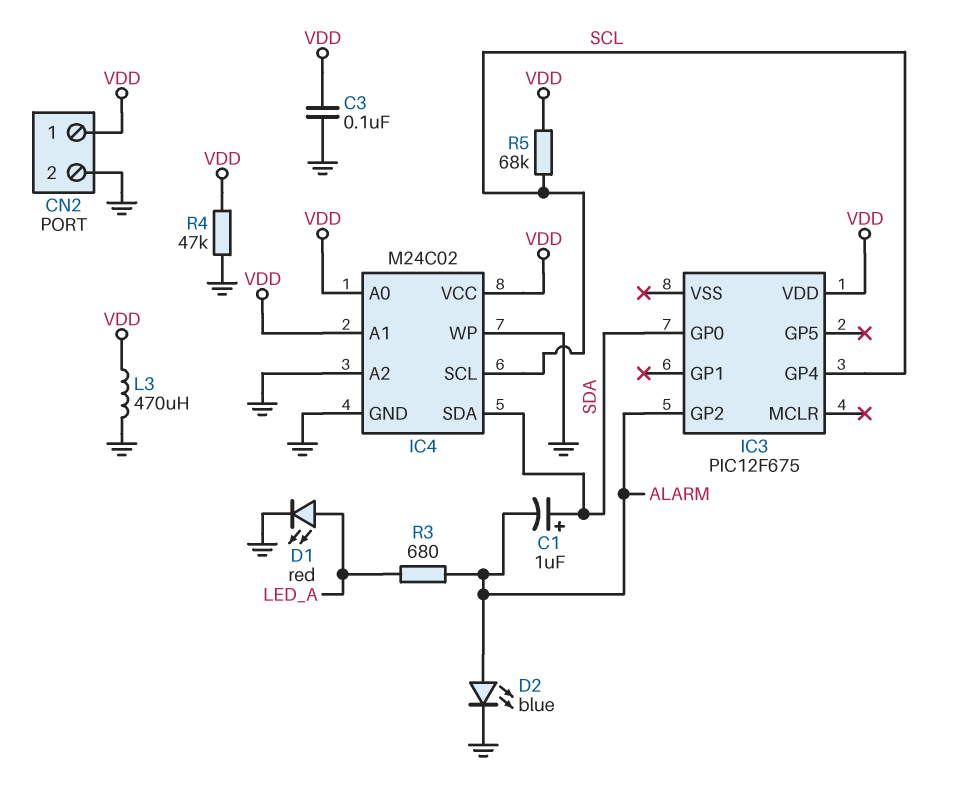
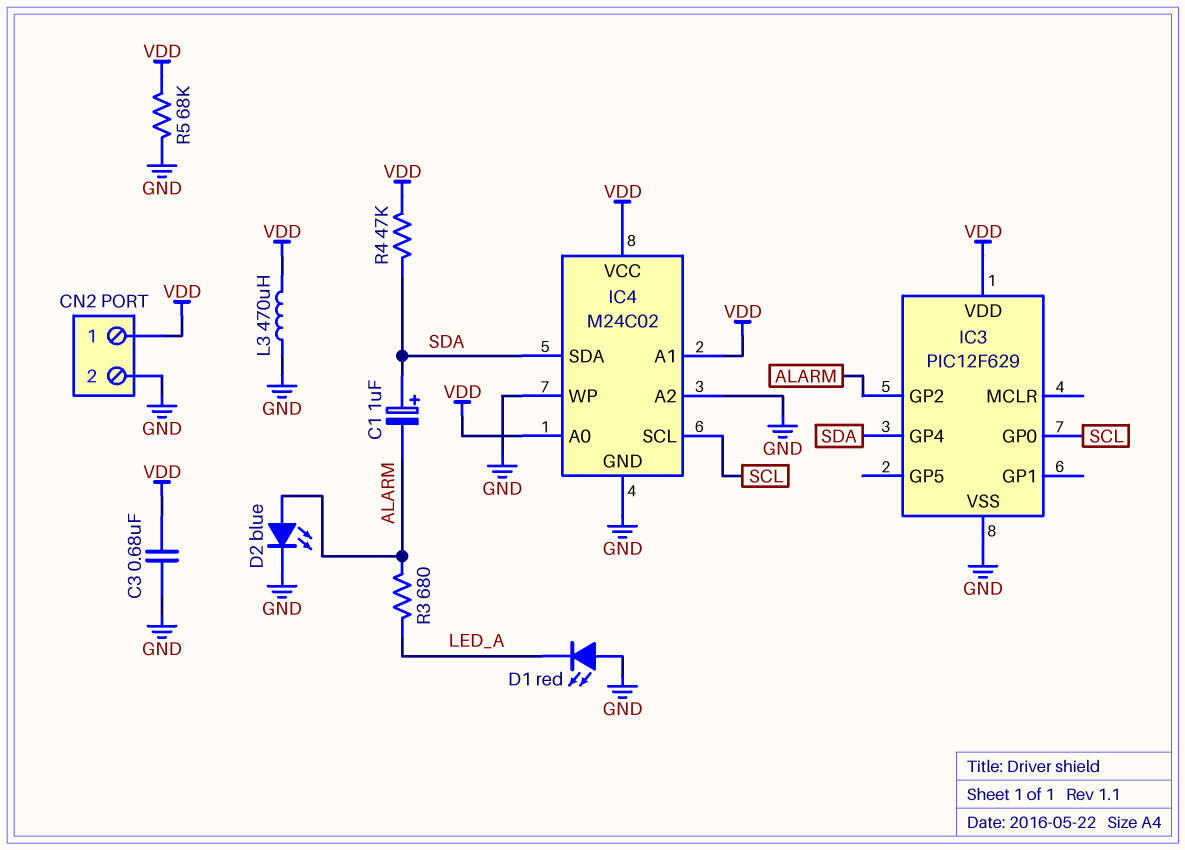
C3: 100nF (GND, VDD) -> 680nF (GND, VDD)
D1: LED red (A LED_A, K GND) -> LED red (A GND, K LED_A)
IC3: PIC12F675 -> PIC12F629
IC3 pin GP0: SDA -> SCL
IC3 pin GP4: SCL -> SDA
IC3 pin VSS: none -> GND
R4: 47k (GND, VDD) -> 47k (SDA, VDD)
R5: 68k (SCL, VDD) -> 68k (GND, VDD)

